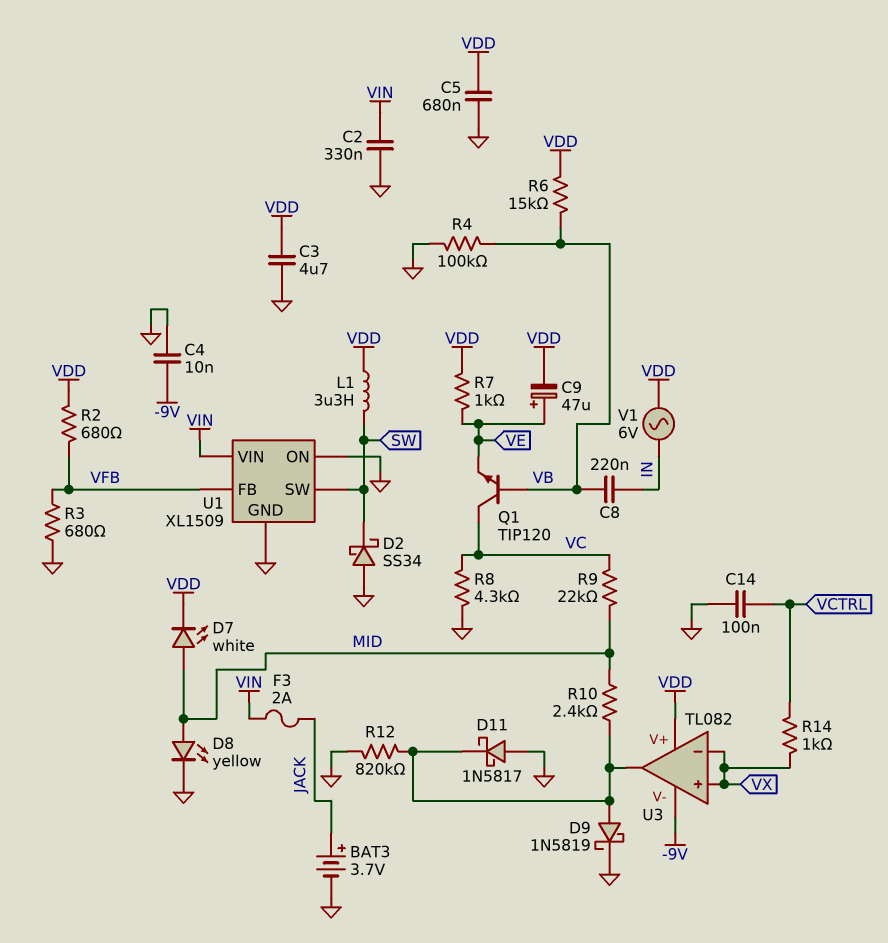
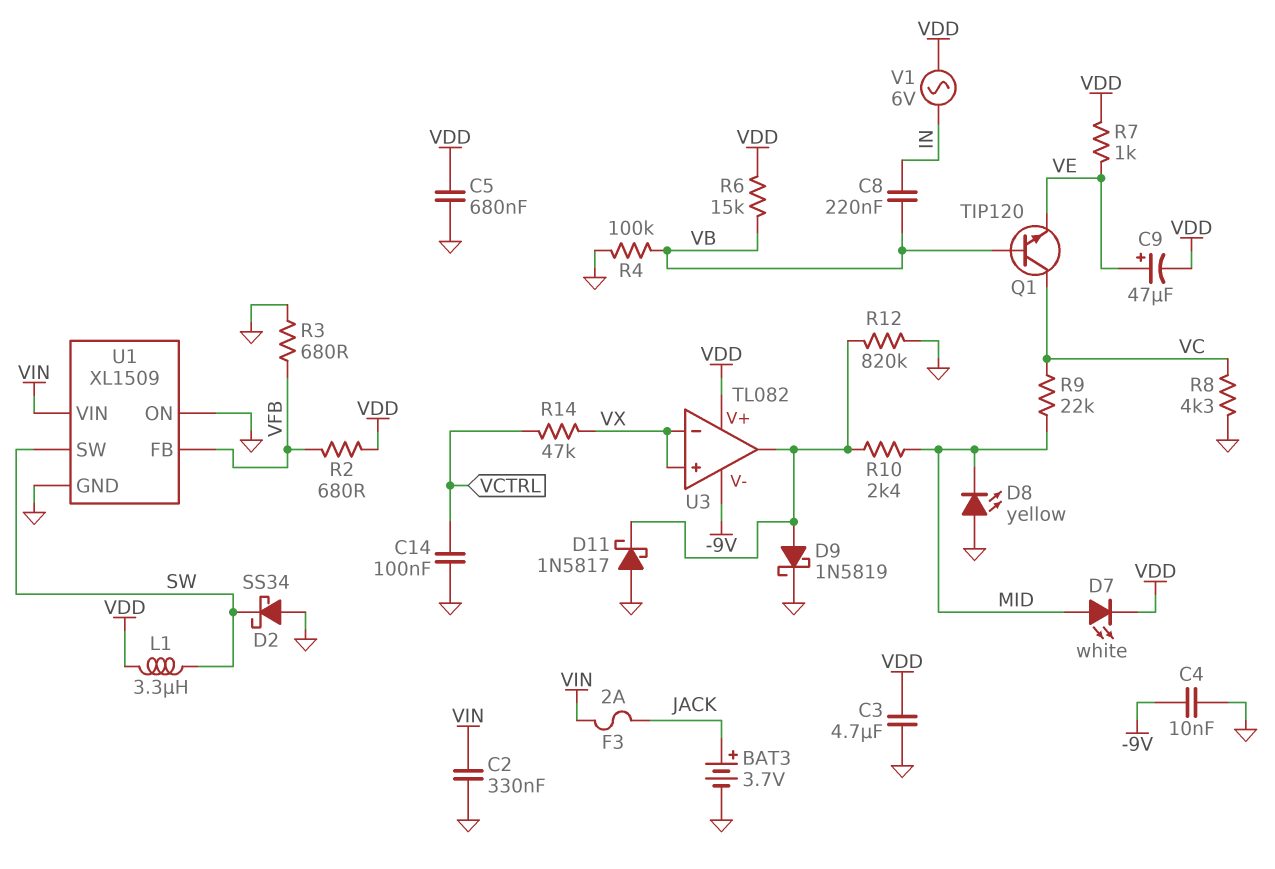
D8: LED yellow (A MID, K GND) -> LED yellow (A GND, K MID)
R14: 1k (VCTRL, VX) -> 47k (VCTRL, VX)

